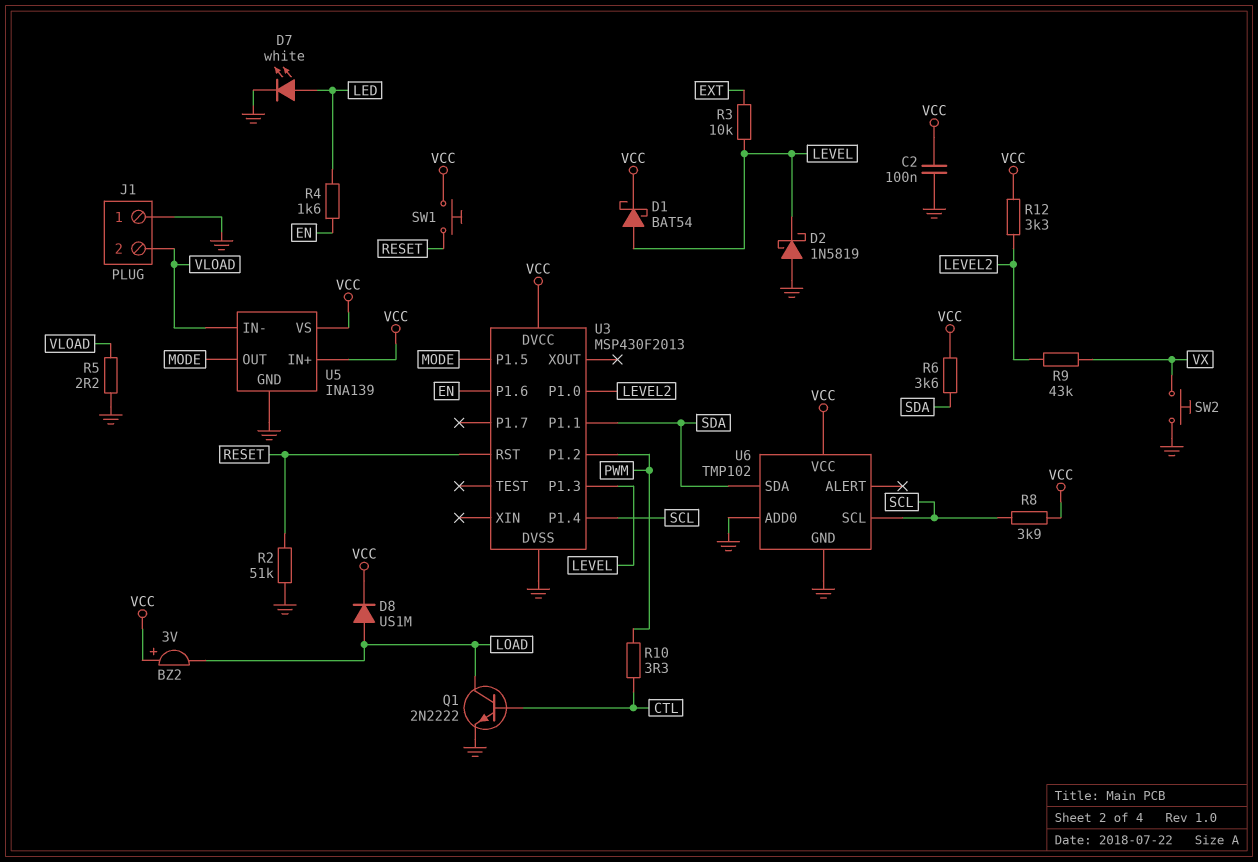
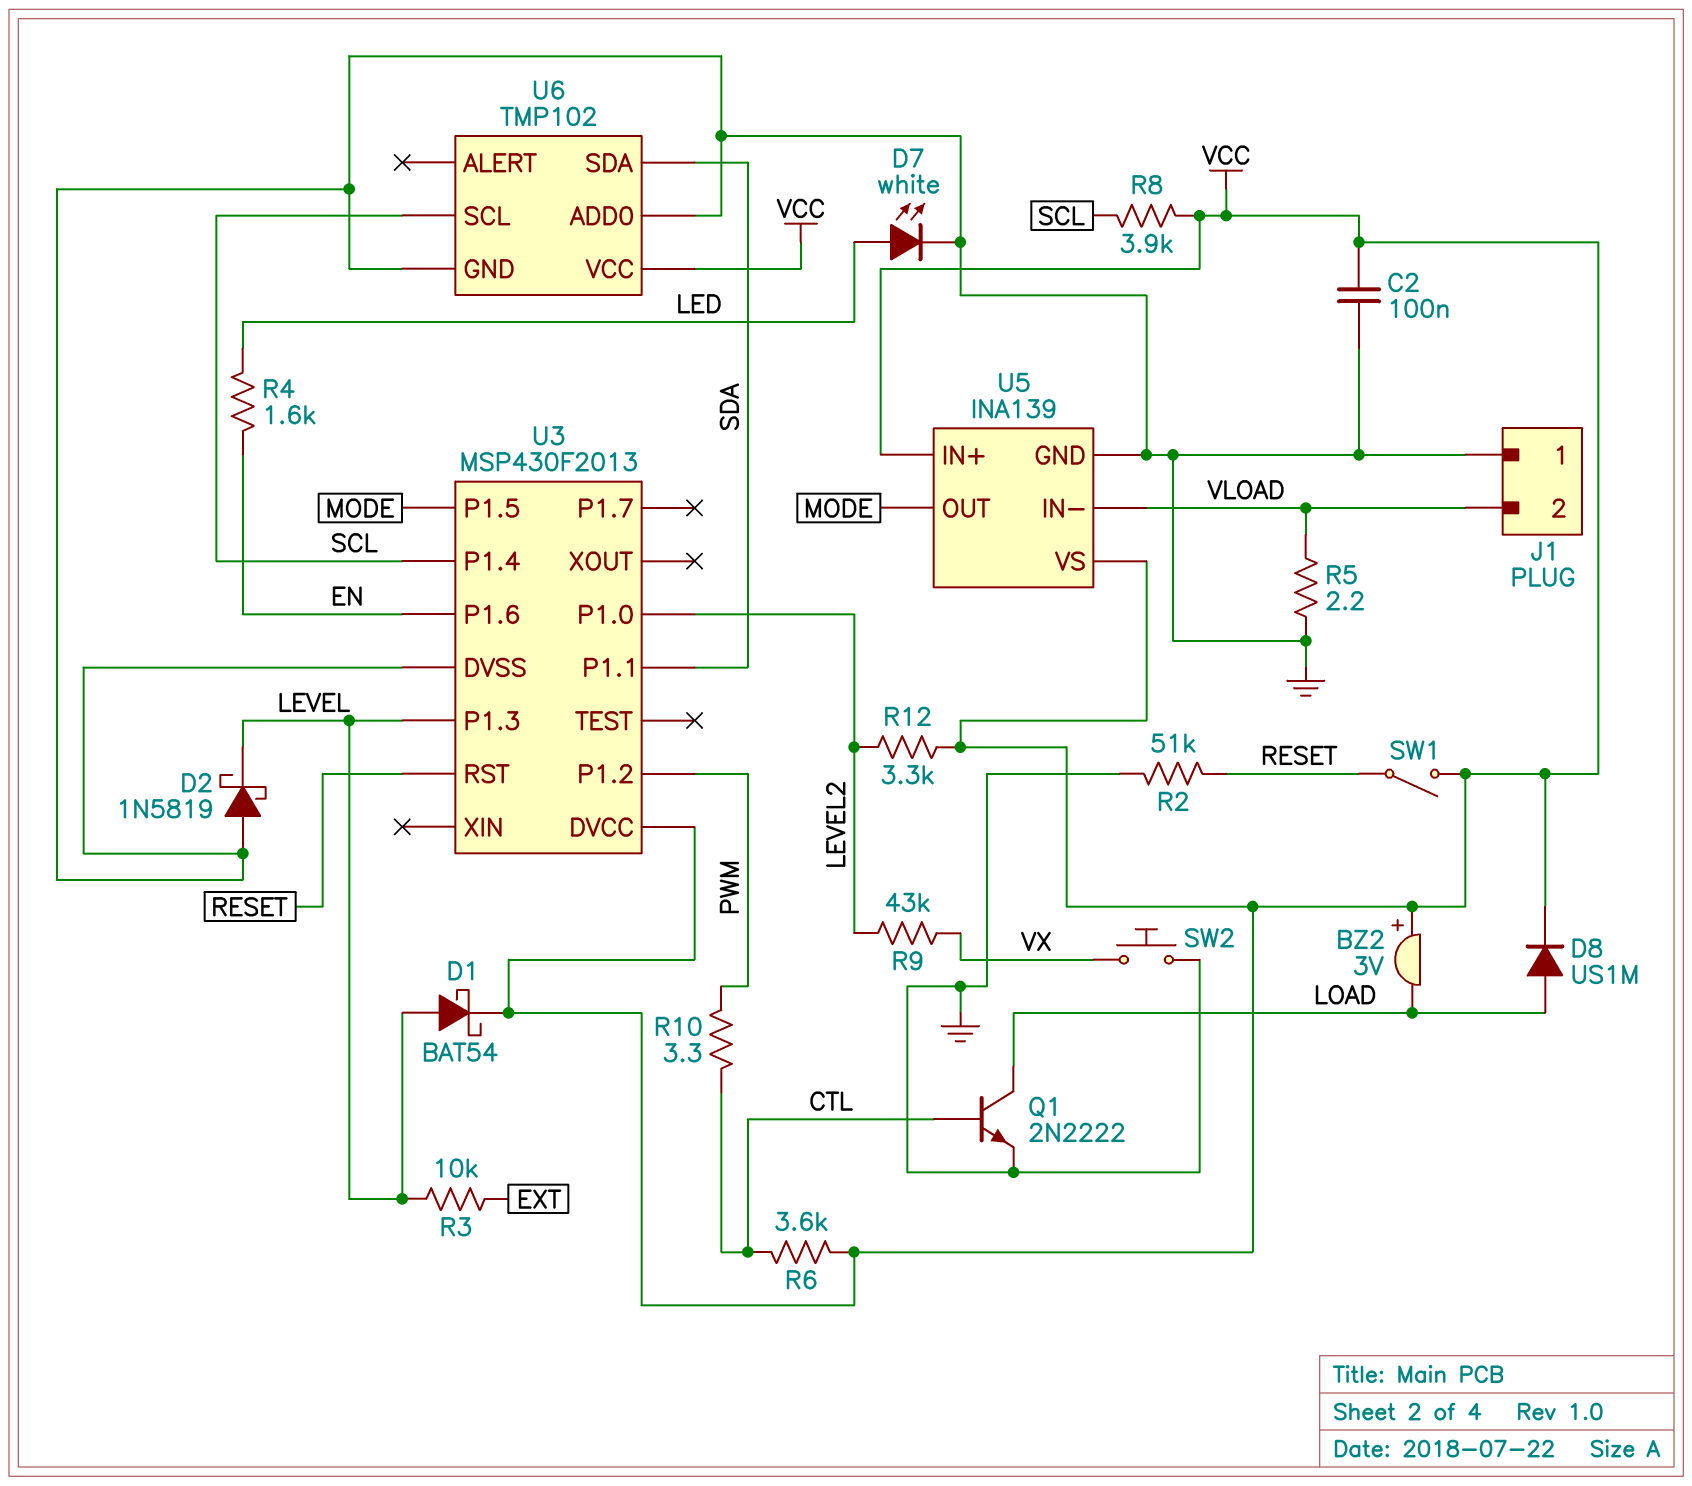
R6: 3.6k (SDA, VCC) -> 3.6k (CTL, VCC)
SW1: button (RESET, VCC) -> switch (RESET, VCC)

